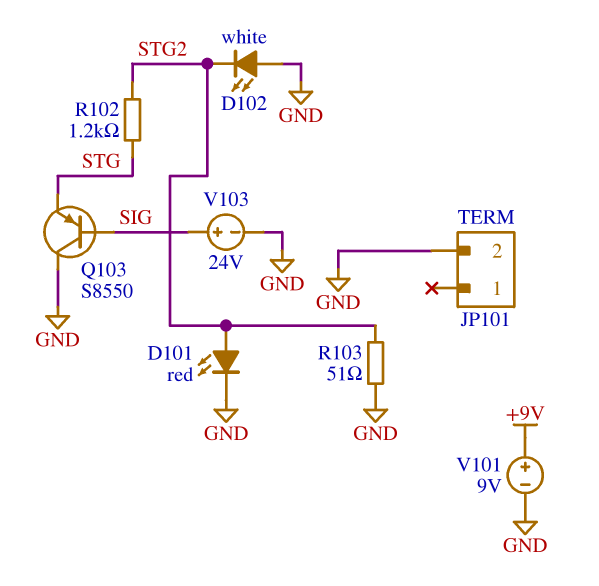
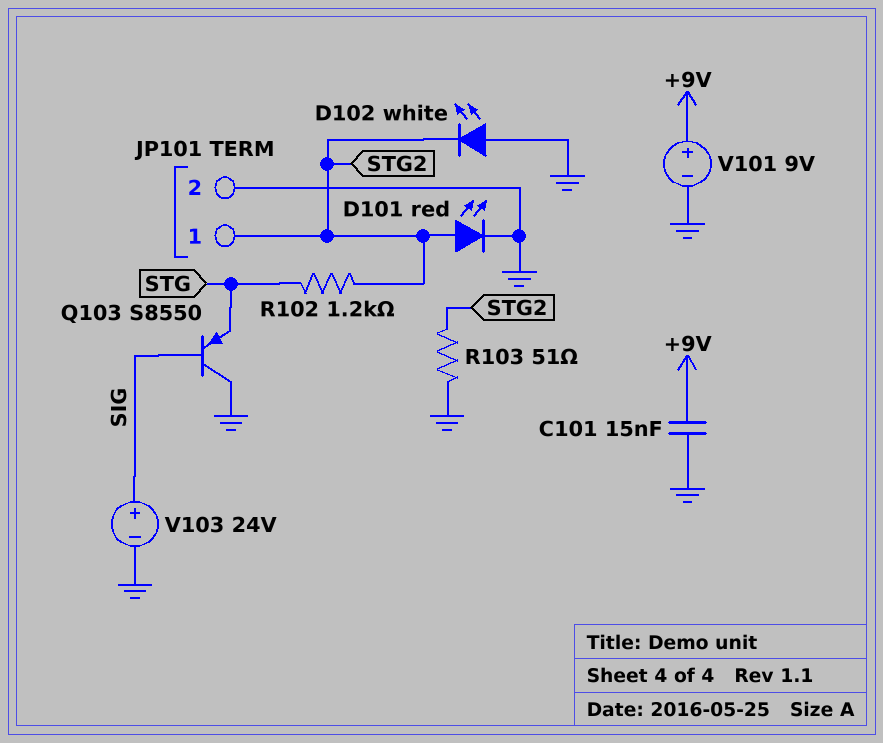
C101: none -> 15nF (+9V, GND)
JP101 pin 1: none -> STG2

